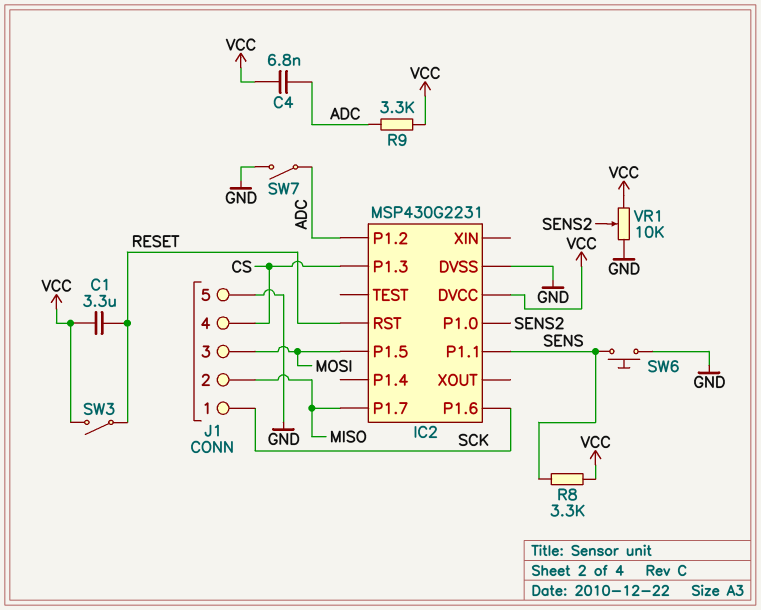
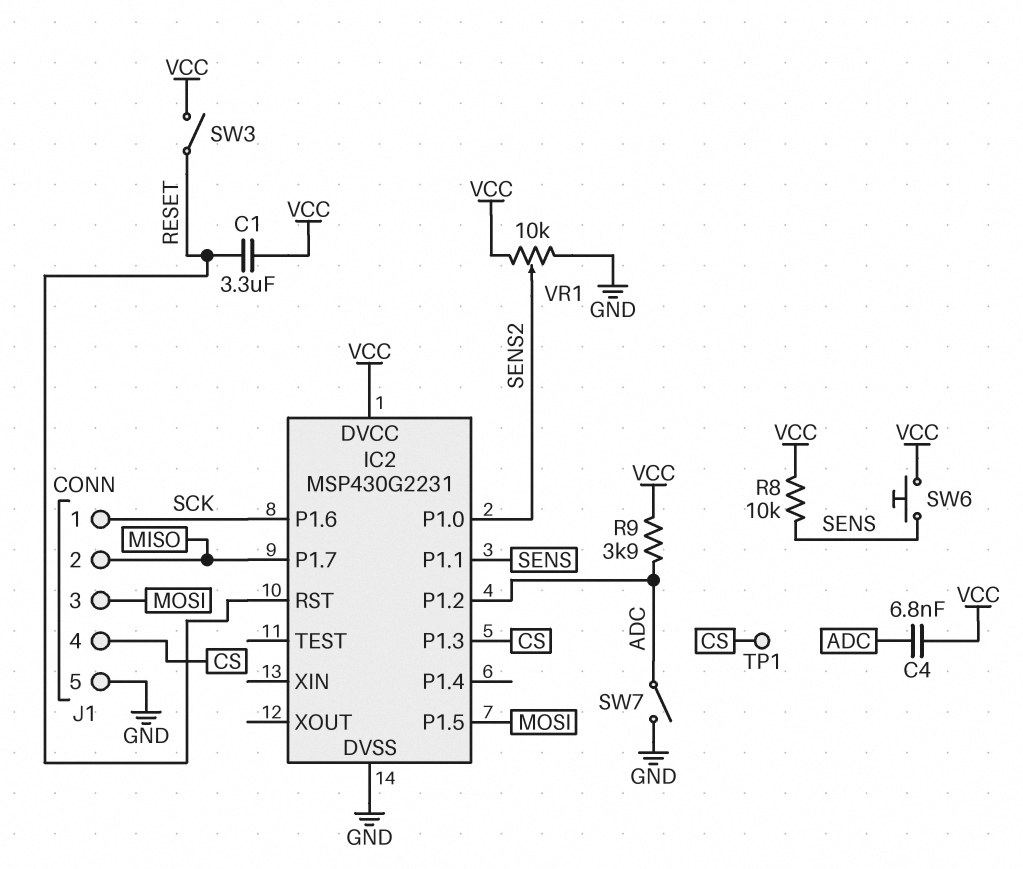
R8: 3.3k (SENS, VCC) -> 10k (SENS, VCC)
R9: 3.3k (ADC, VCC) -> 3.9k (ADC, VCC)
SW6: button (GND, SENS) -> button (SENS, VCC)
TP1: none -> test point (CS)

